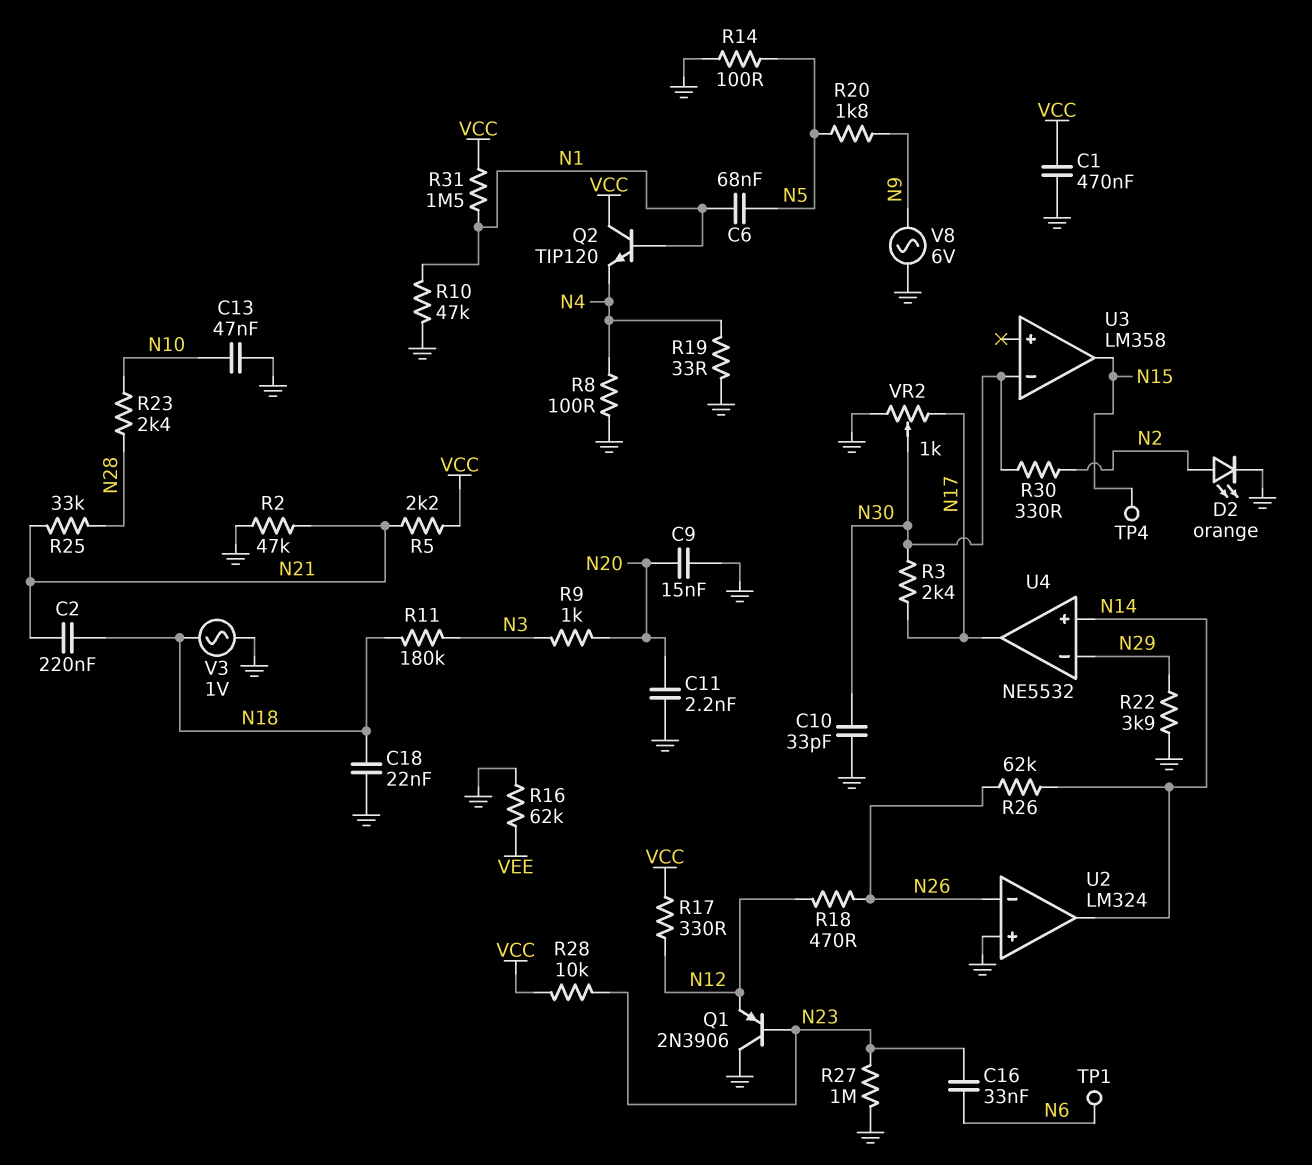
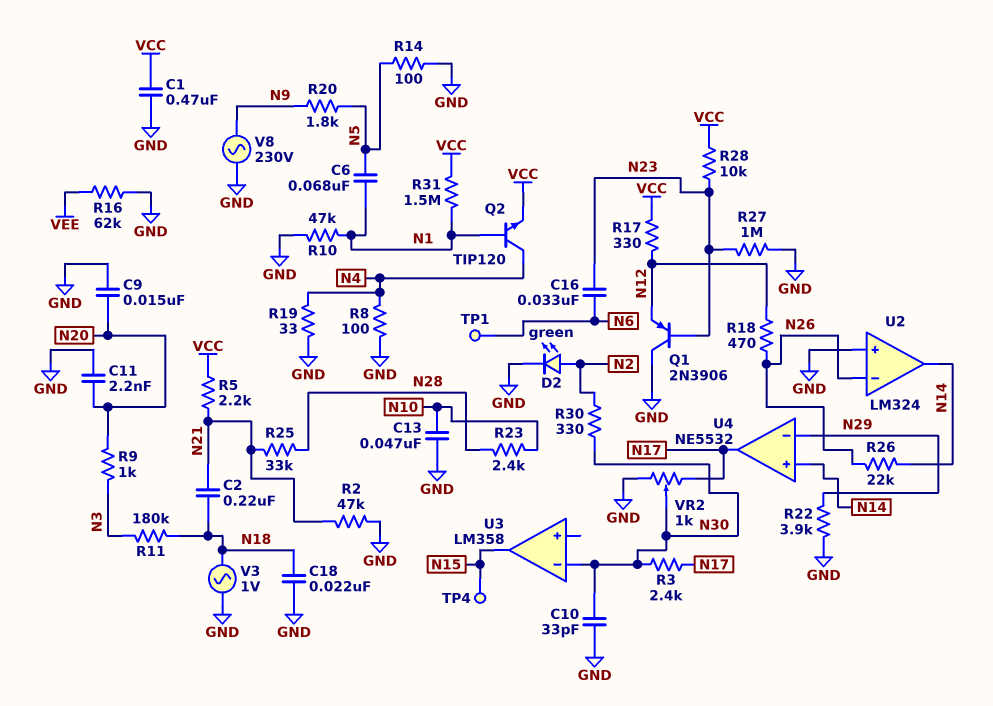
D2: LED orange (A N2, K GND) -> LED green (A N2, K GND)
Q2: NPN TIP120 (B N1, C VCC, E N4) -> NPN TIP120 (B N1, C N4, E VCC)
R26: 62k (N14, N26) -> 22k (N14, N26)
V8: AC 6V (GND, N9) -> AC 230V (GND, N9)

